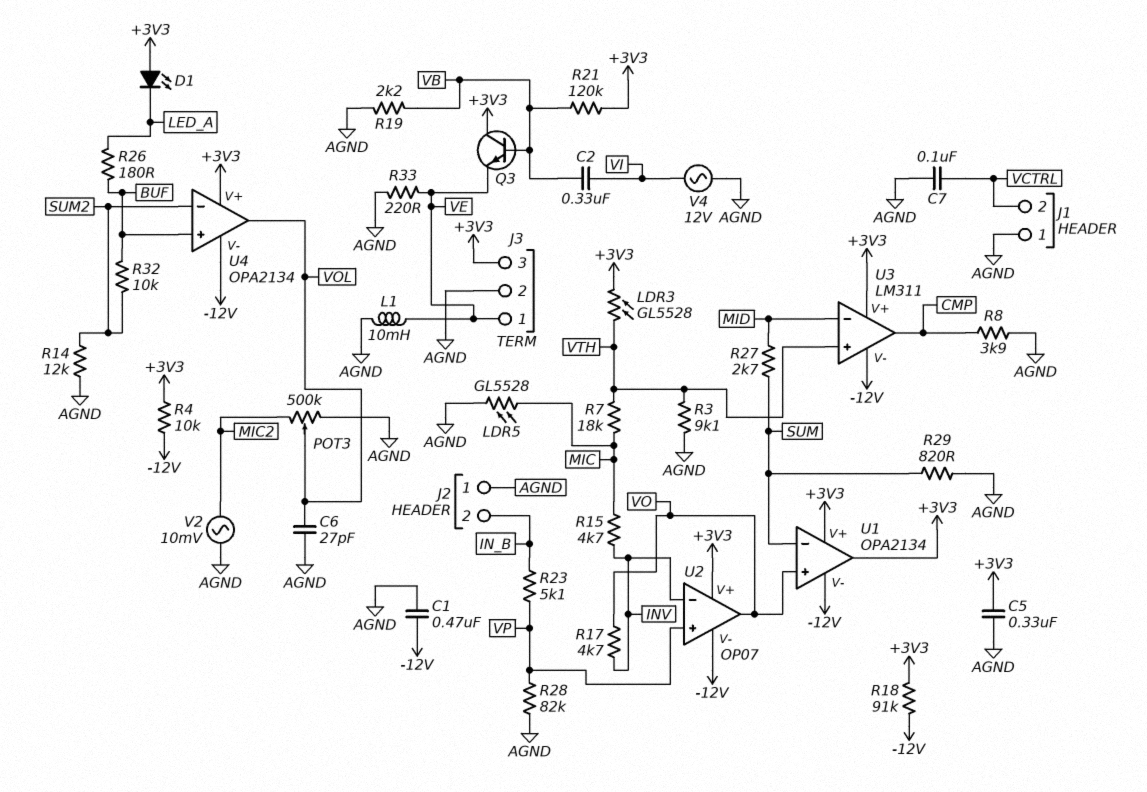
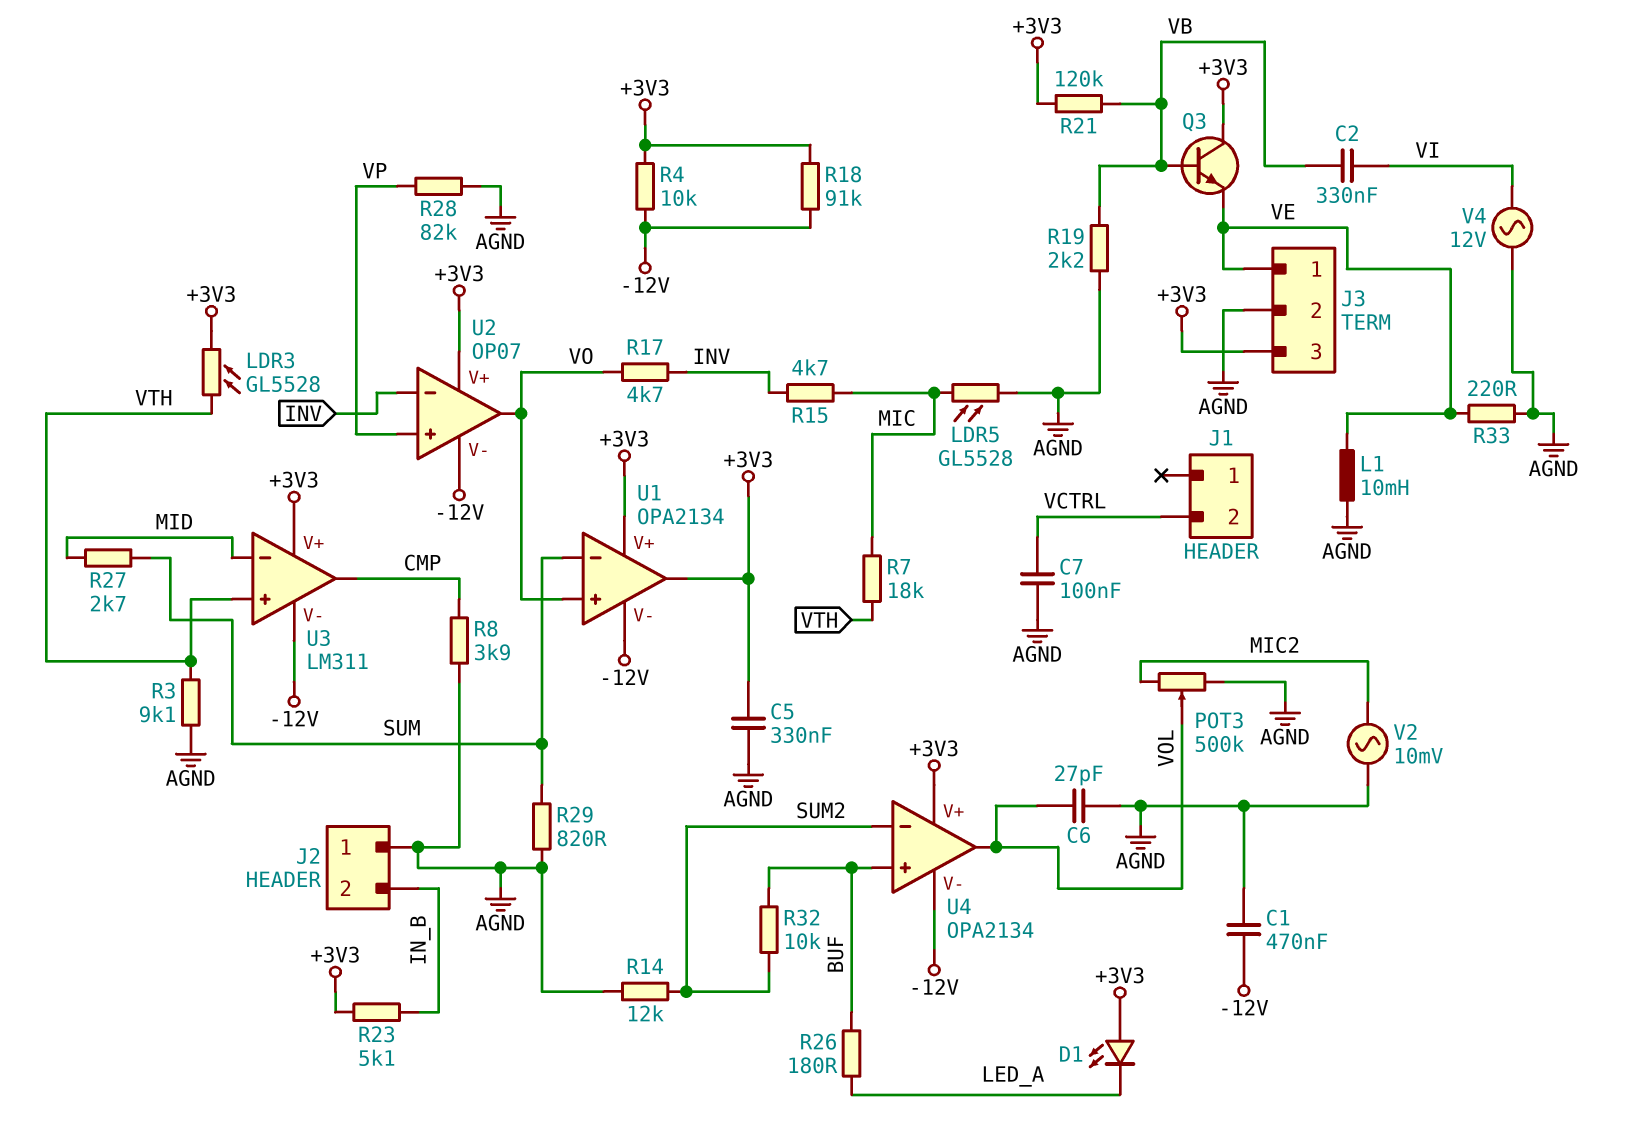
J1 pin 1: AGND -> none
R23: 5.1k (IN_B, VP) -> 5.1k (+3V3, IN_B)

